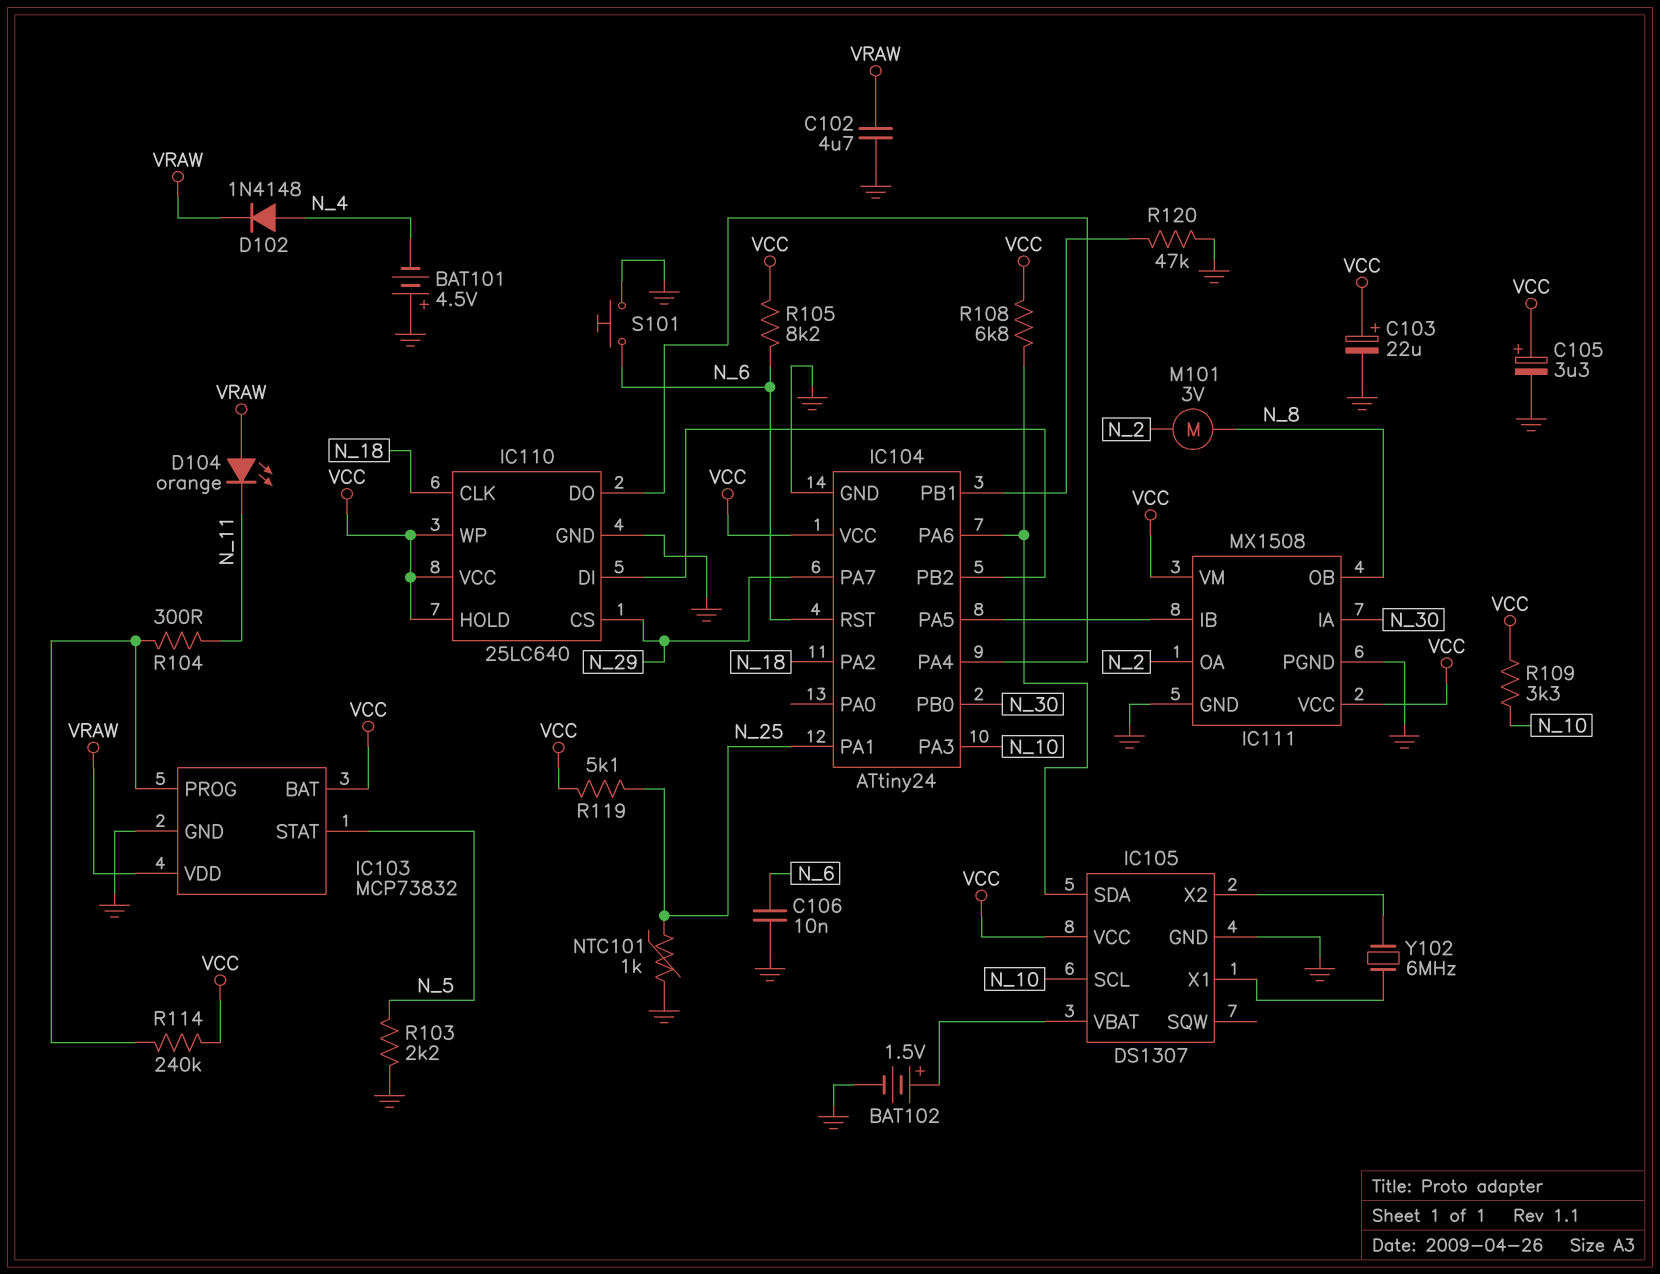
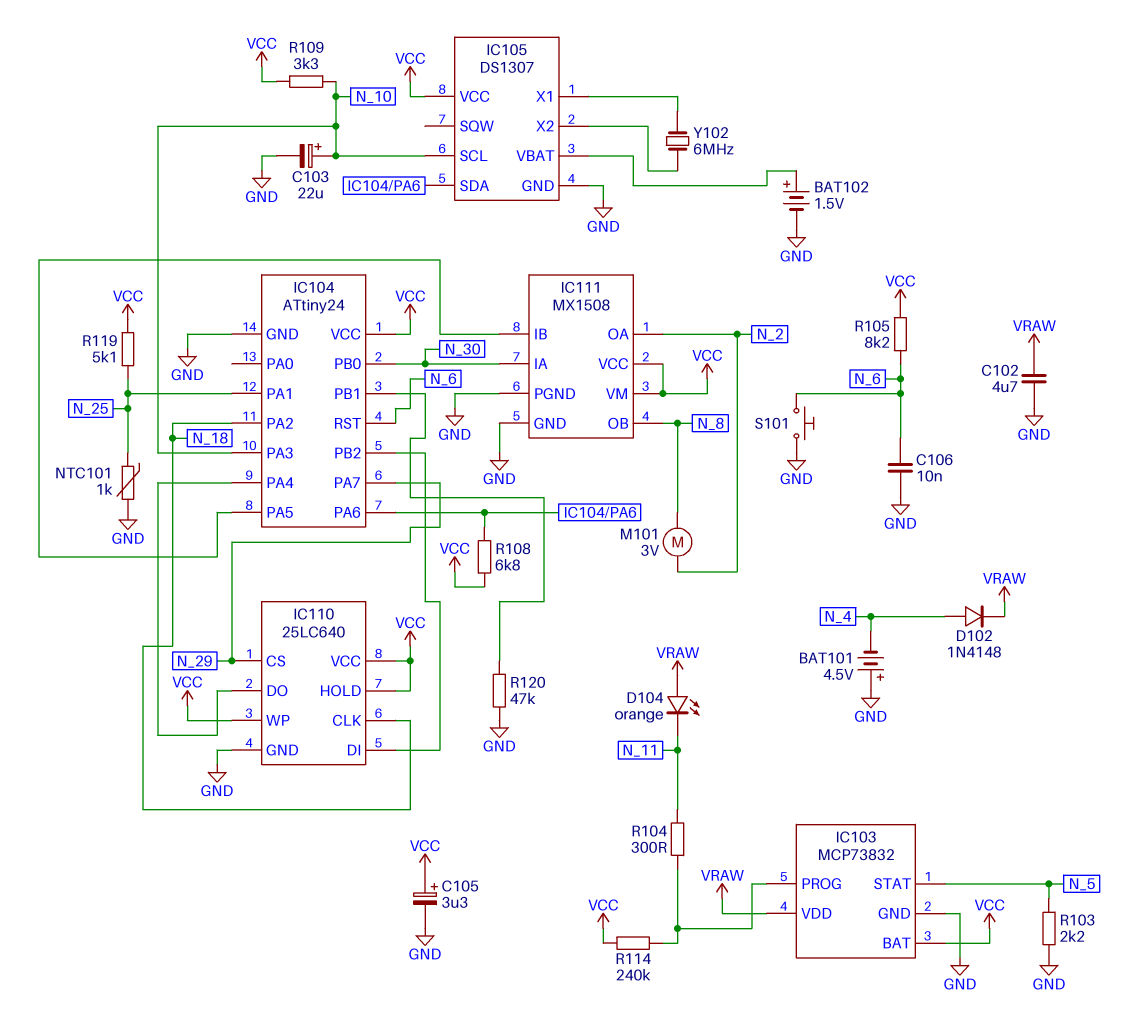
C103: 22uF (plus VCC, minus GND) -> 22uF (plus N_10, minus GND)

